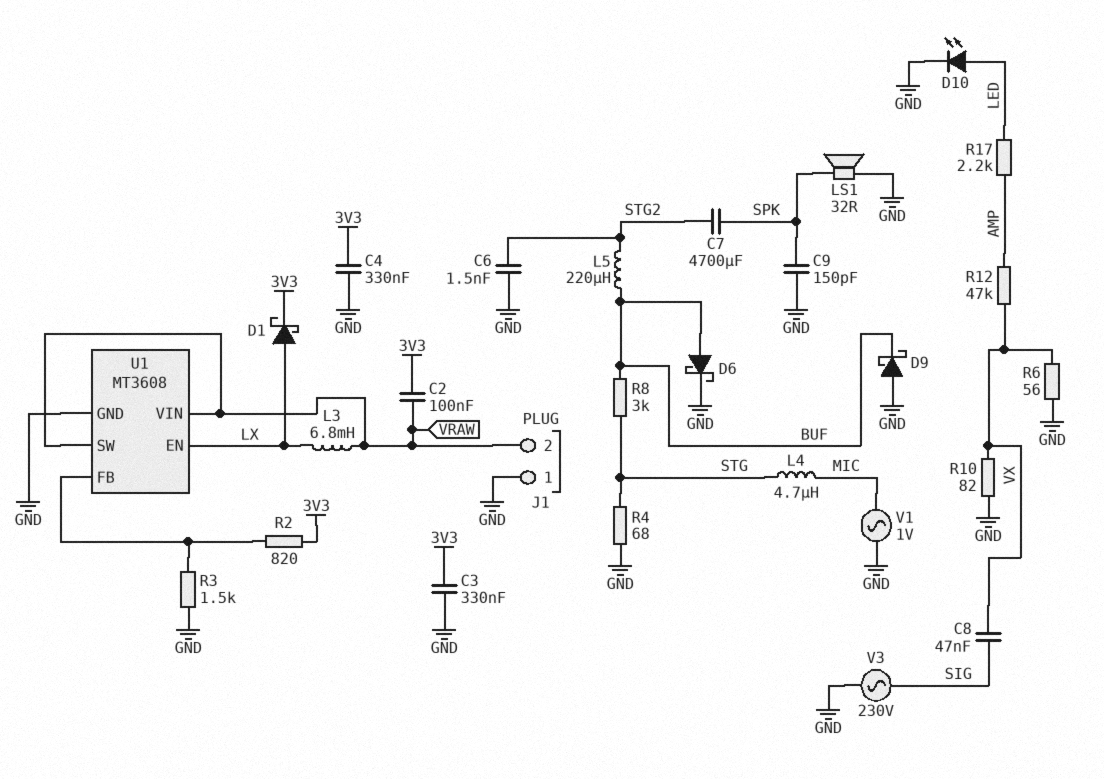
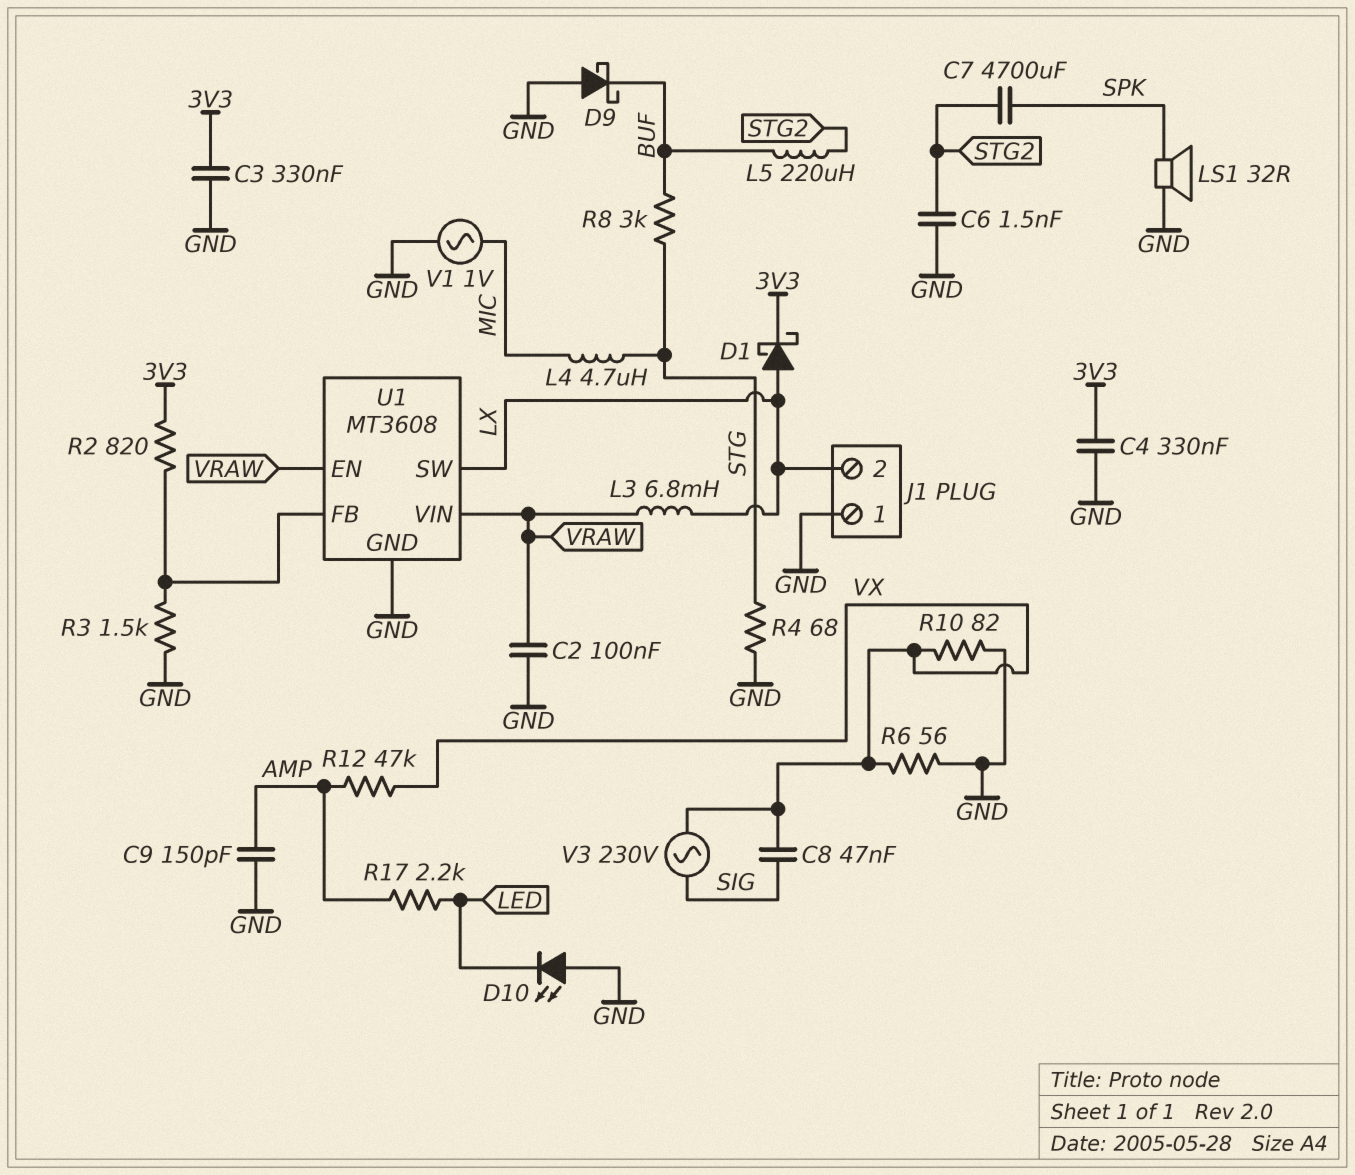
C2: 100nF (3V3, VRAW) -> 100nF (GND, VRAW)
C9: 150pF (GND, SPK) -> 150pF (AMP, GND)
D6: schottky (A BUF, K GND) -> none
D10: LED (A LED, K GND) -> LED (A GND, K LED)
J1 pin 2: VRAW -> LX
U1 pin EN: LX -> VRAW
U1 pin SW: VRAW -> LX
V3: AC 230V (GND, SIG) -> AC 230V (SIG, VX)

